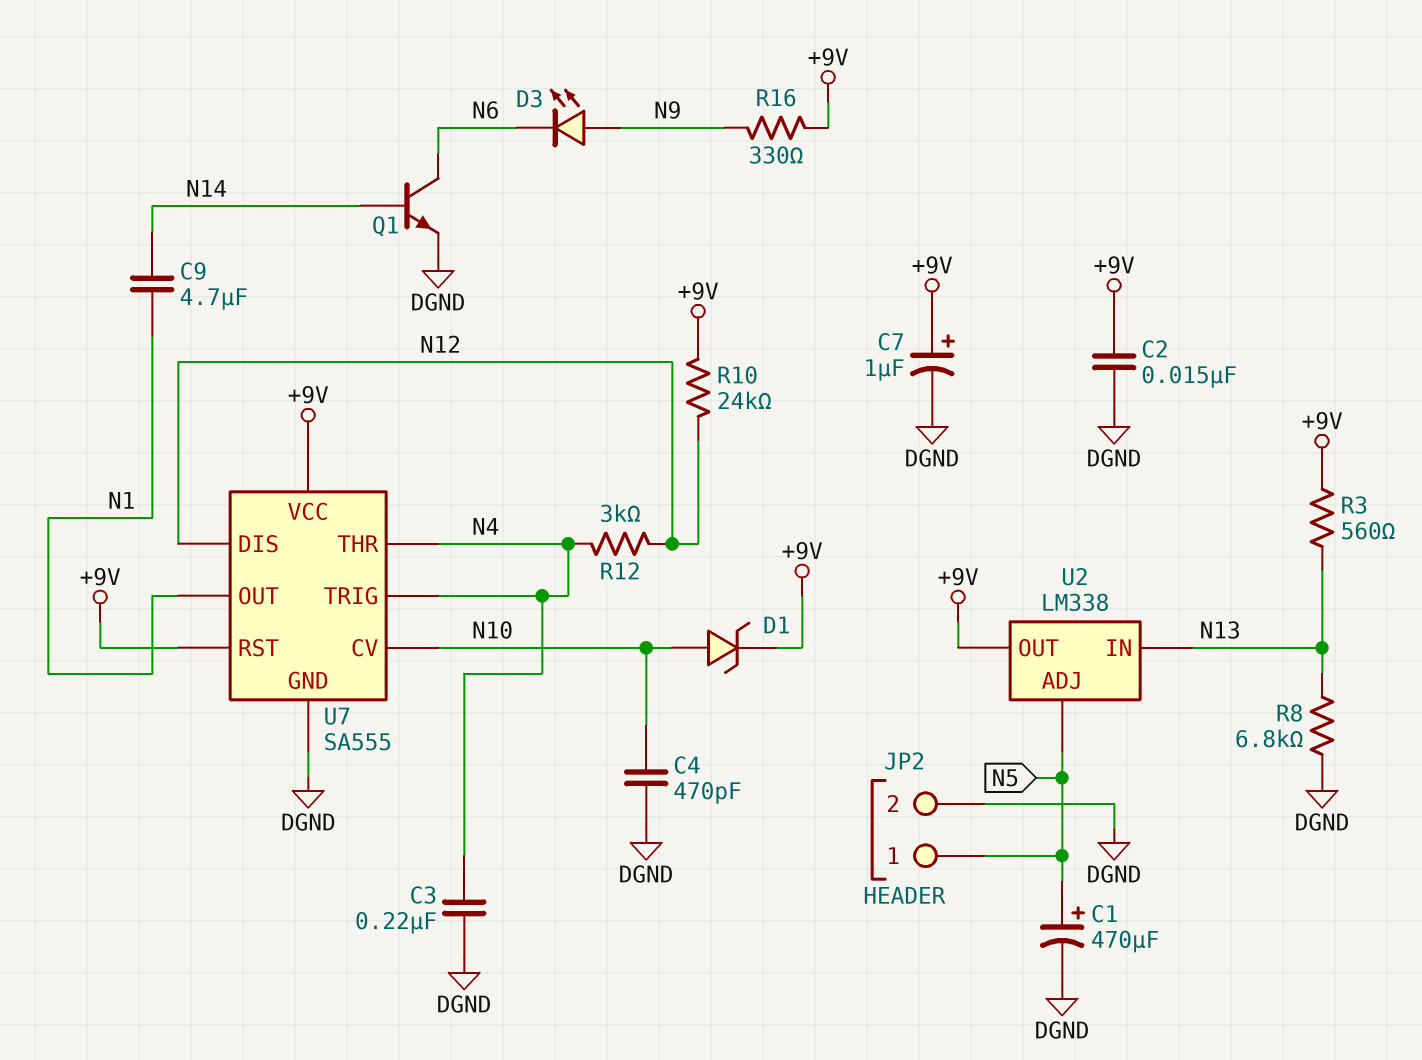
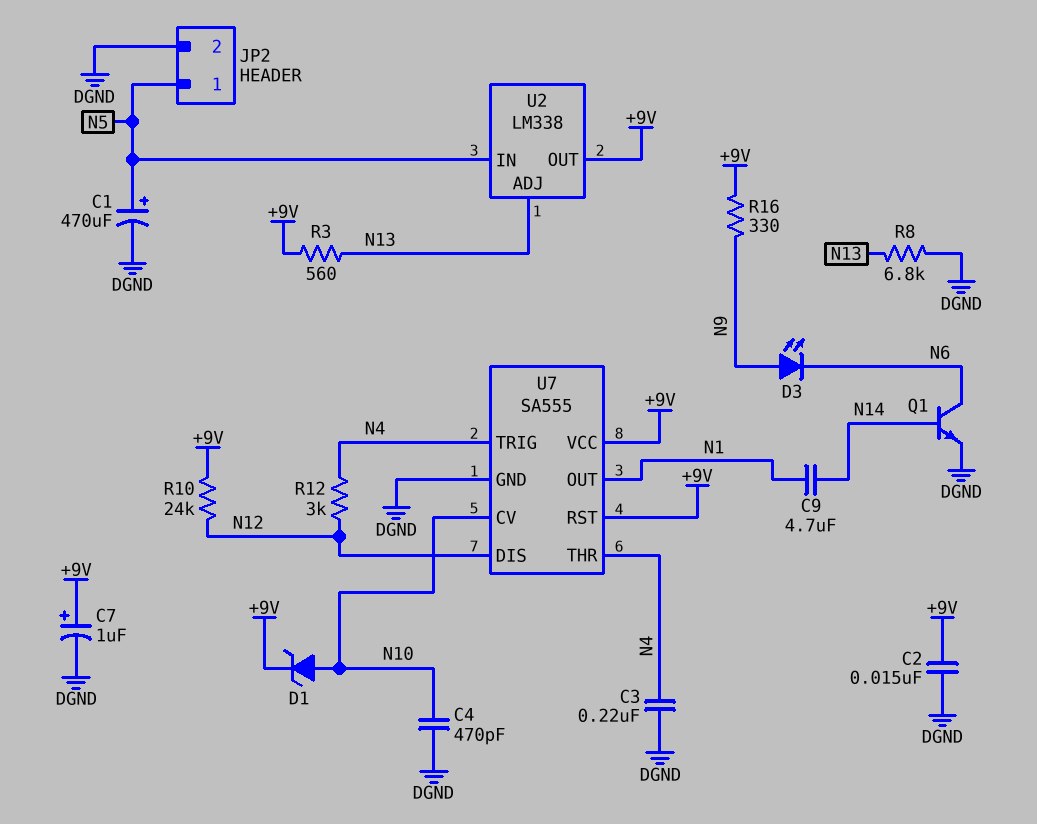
U2 pin ADJ: N5 -> N13
U2 pin IN: N13 -> N5

